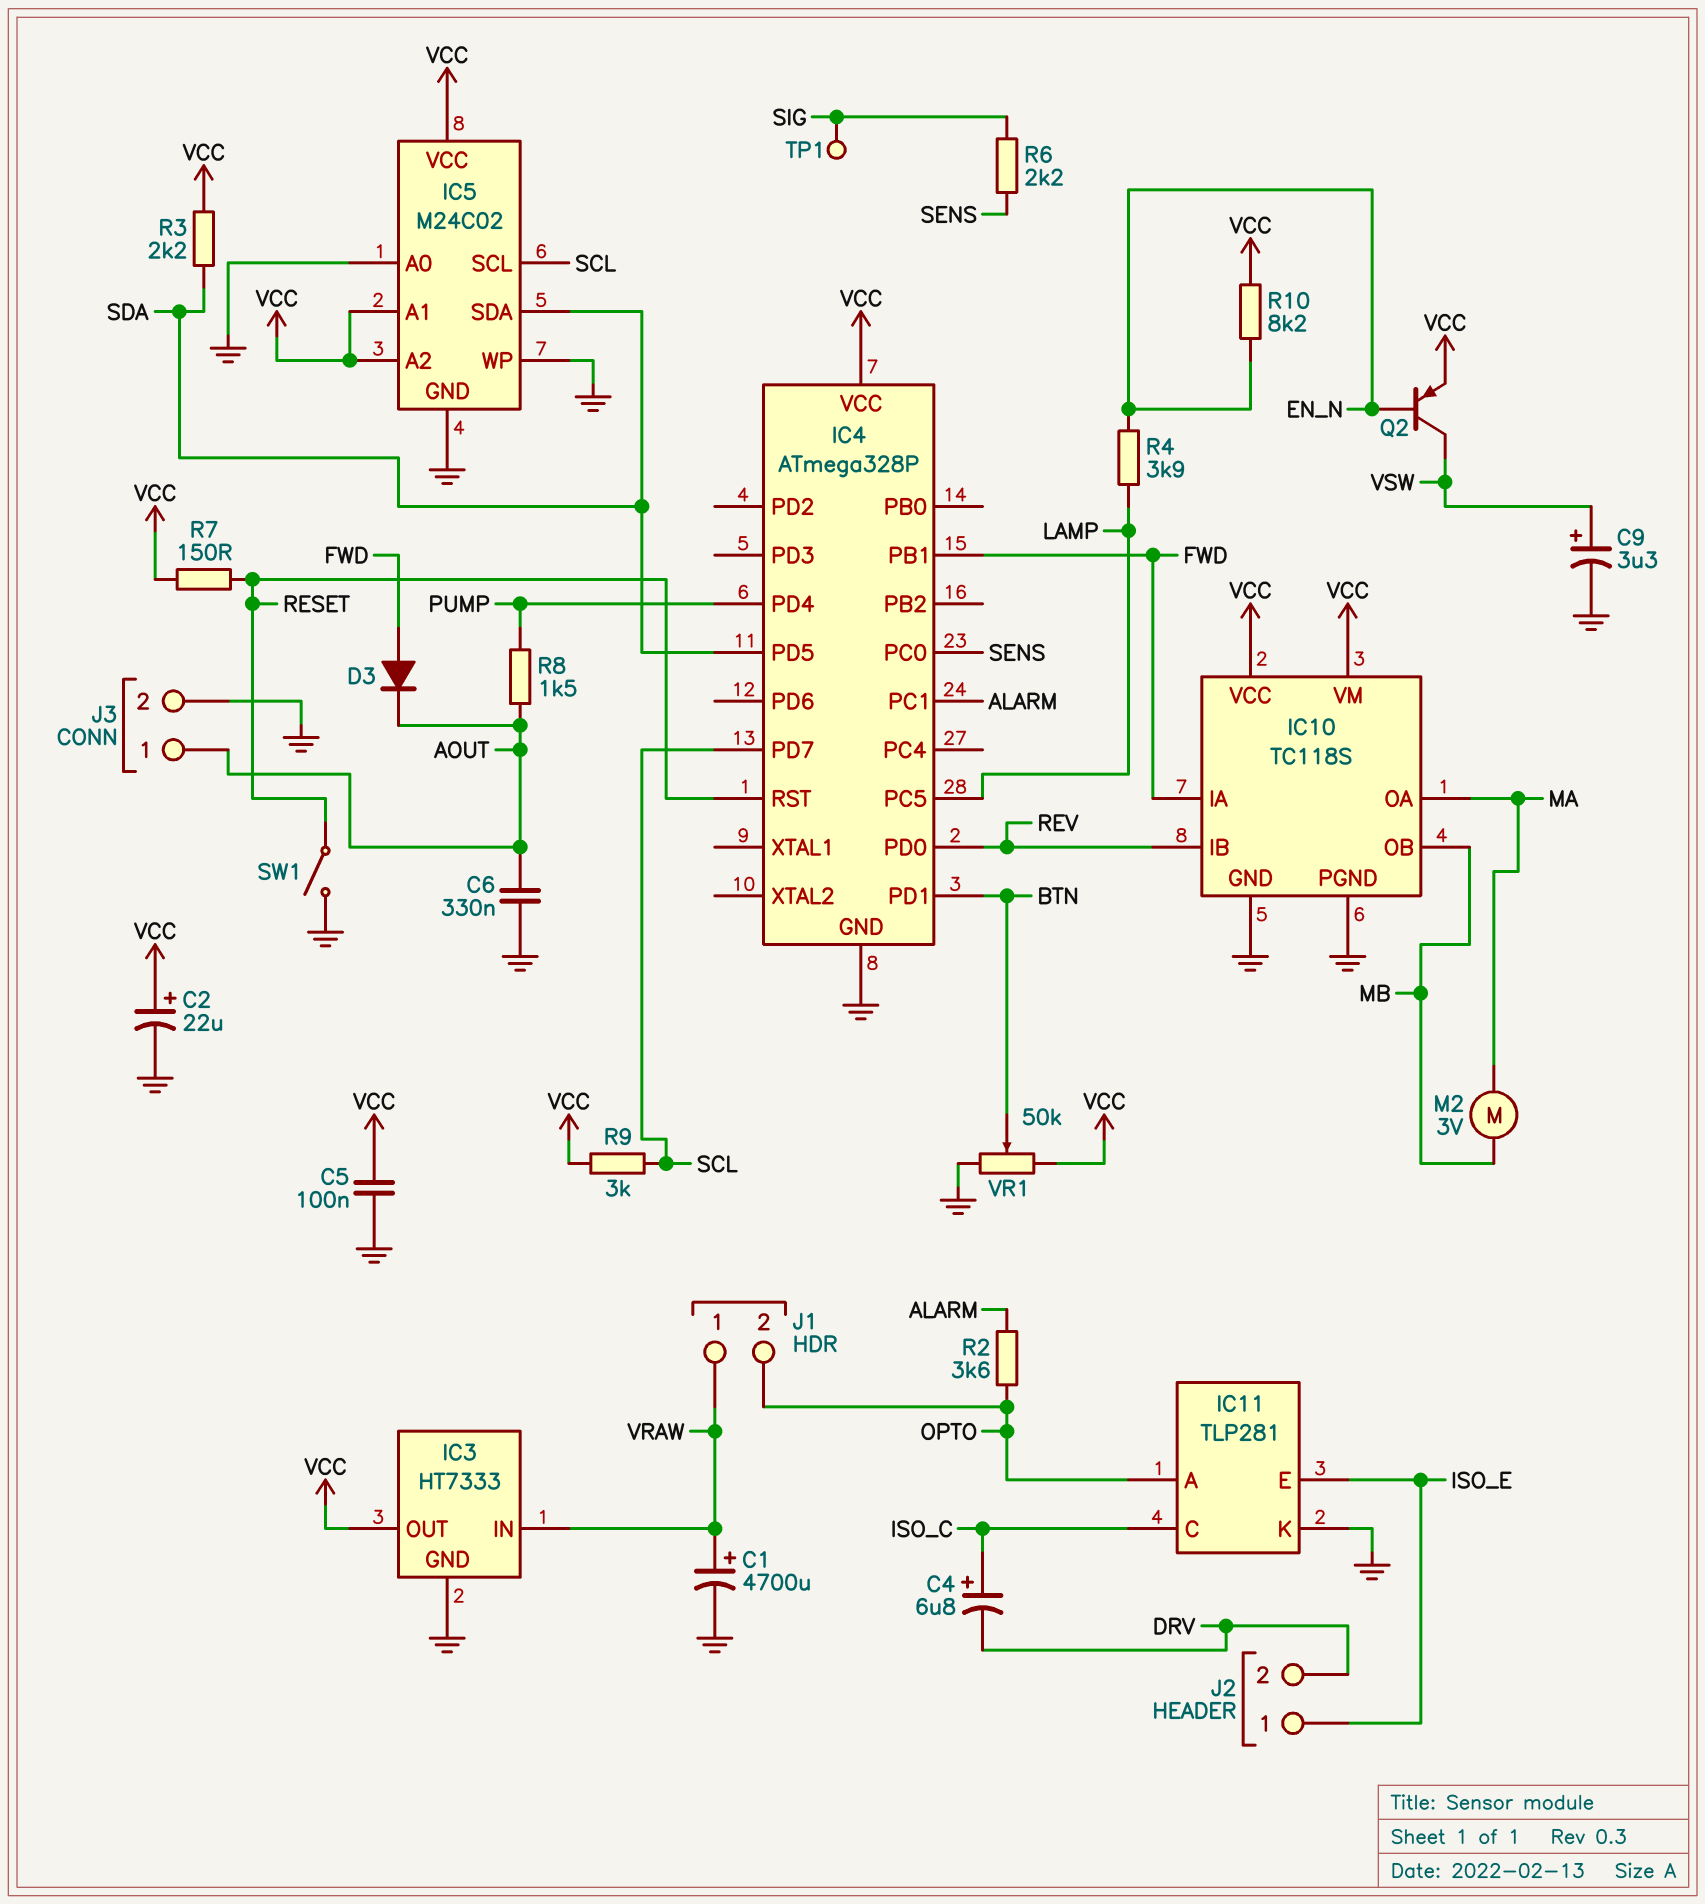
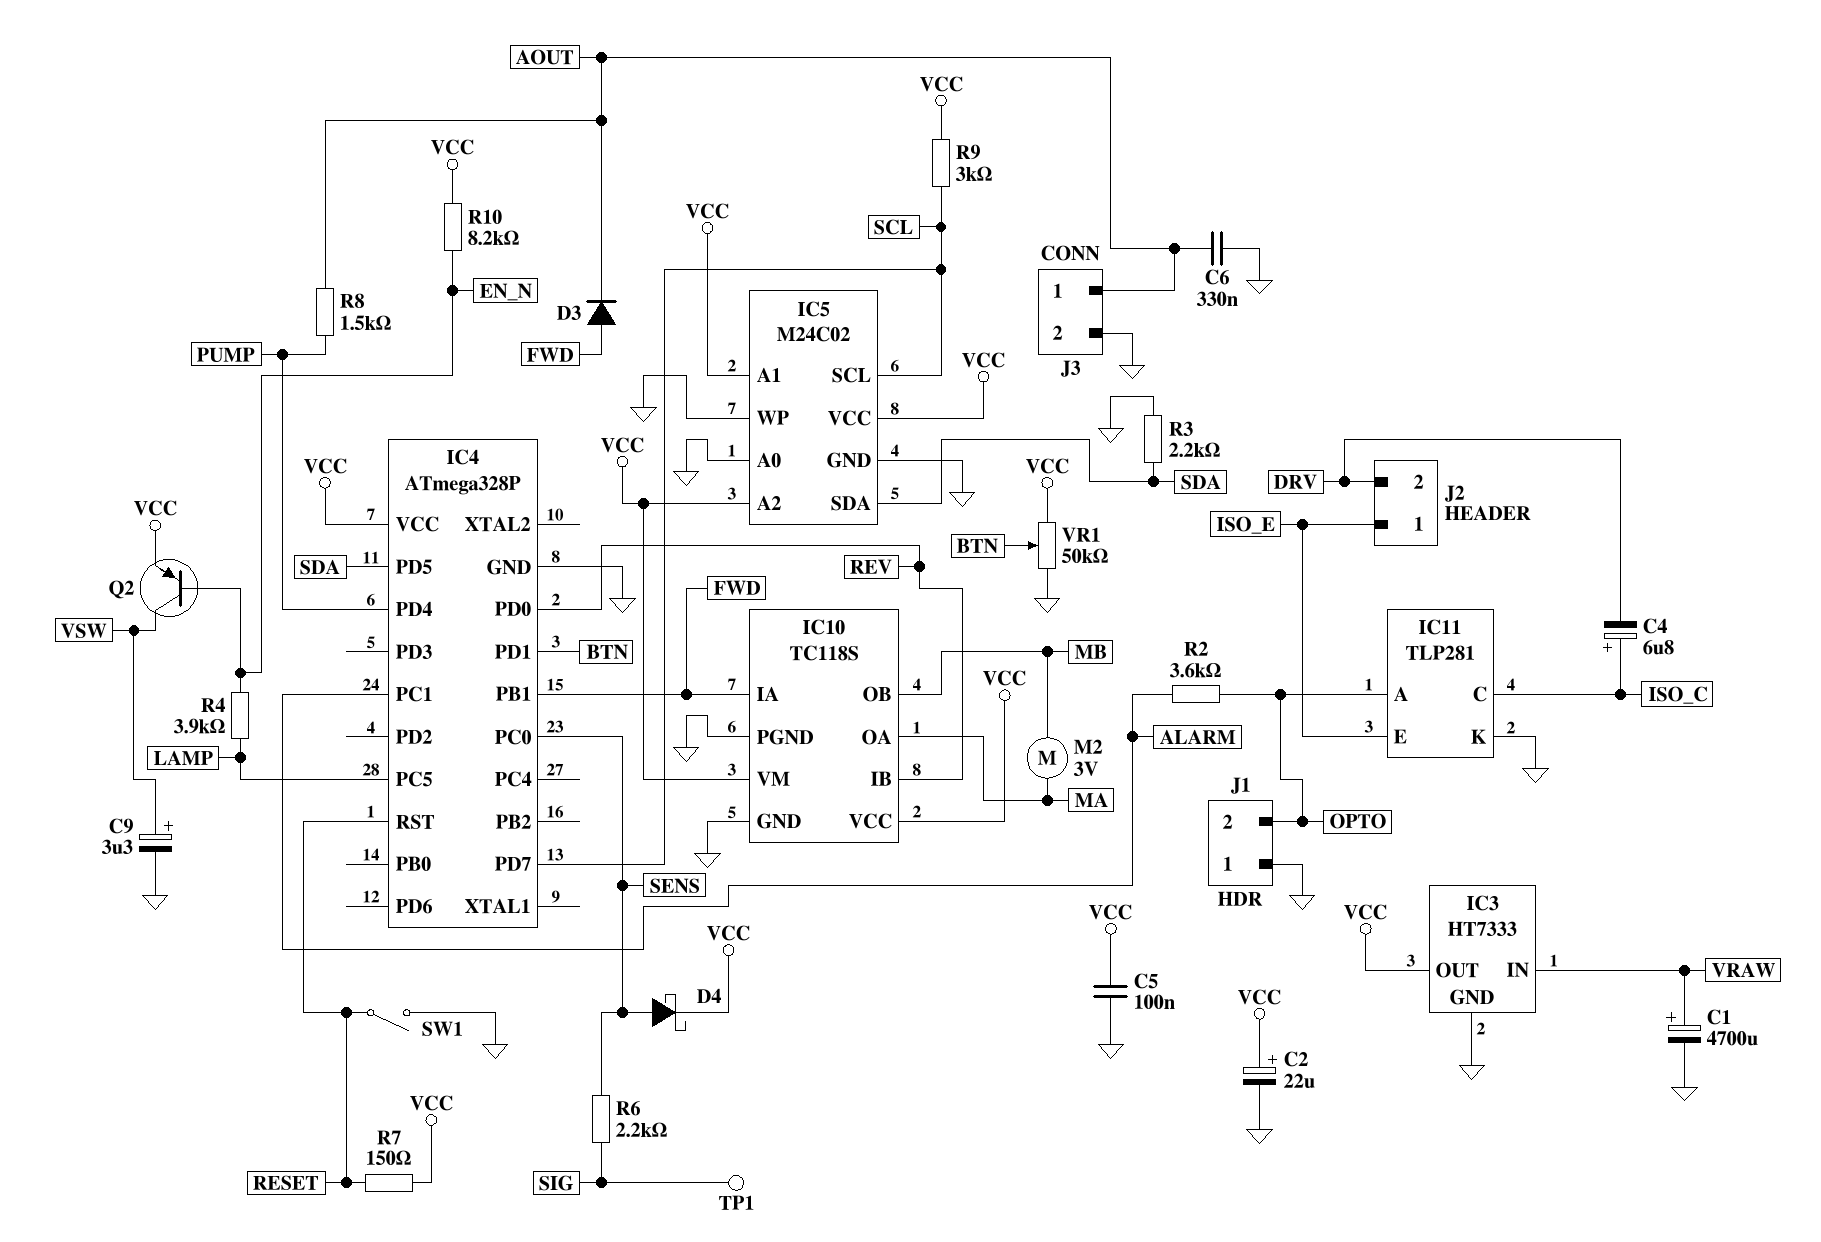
D4: none -> schottky (A SENS, K VCC)
J1 pin 1: VRAW -> GND
R3: 2.2k (SDA, VCC) -> 2.2k (GND, SDA)

